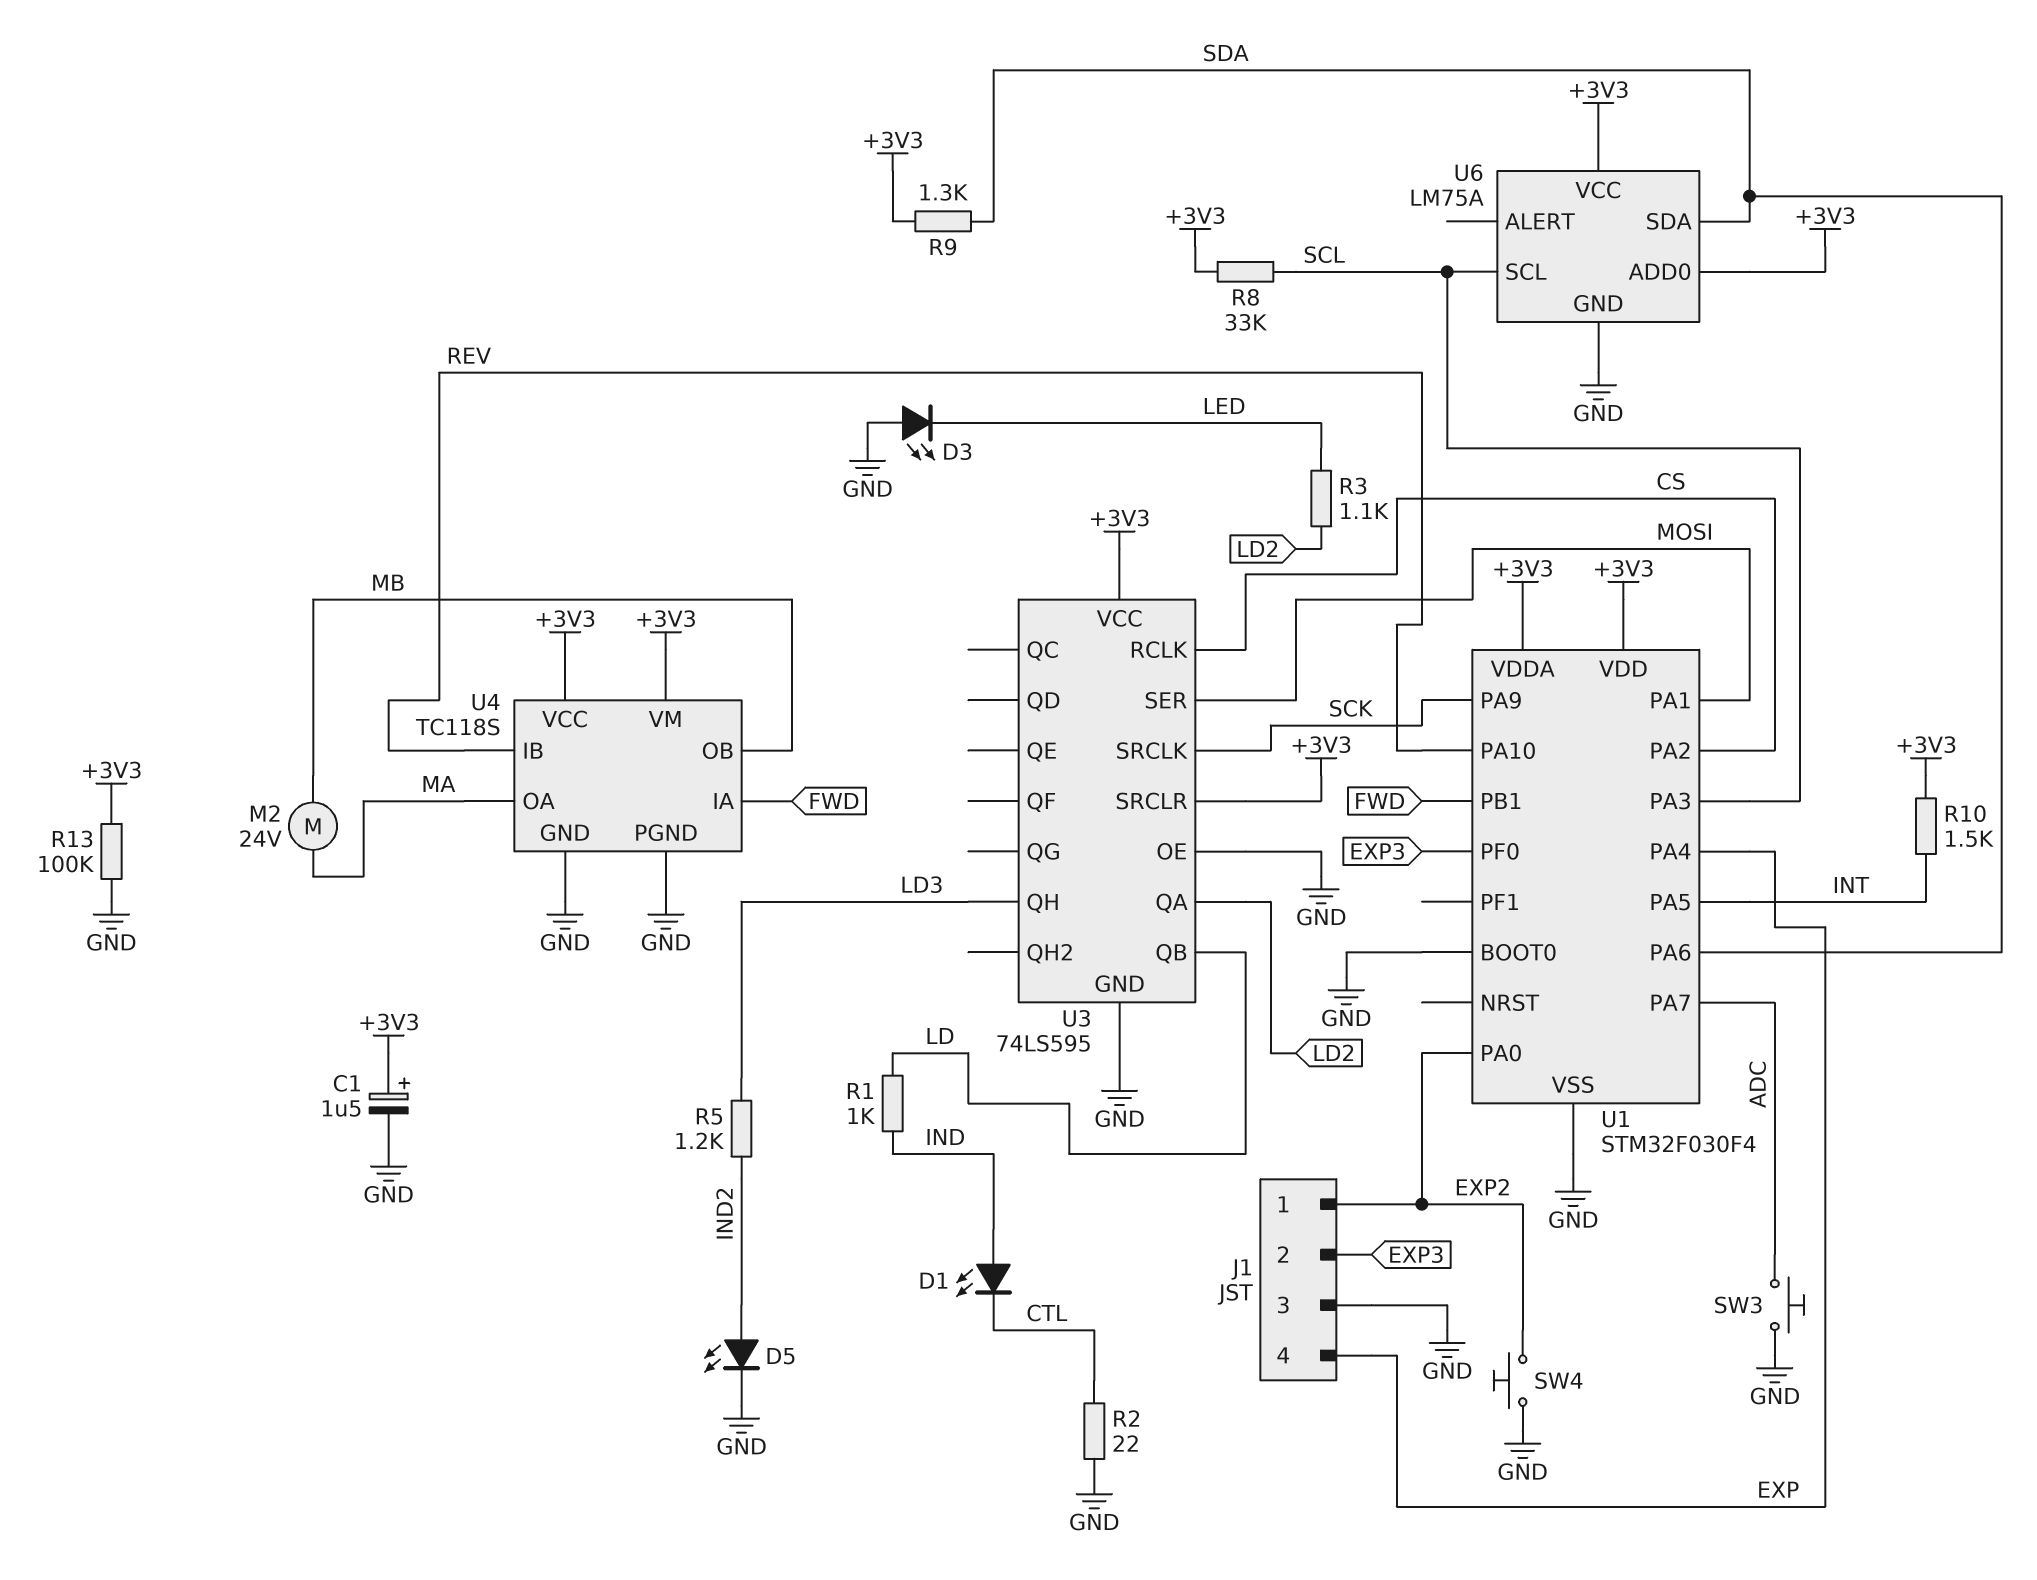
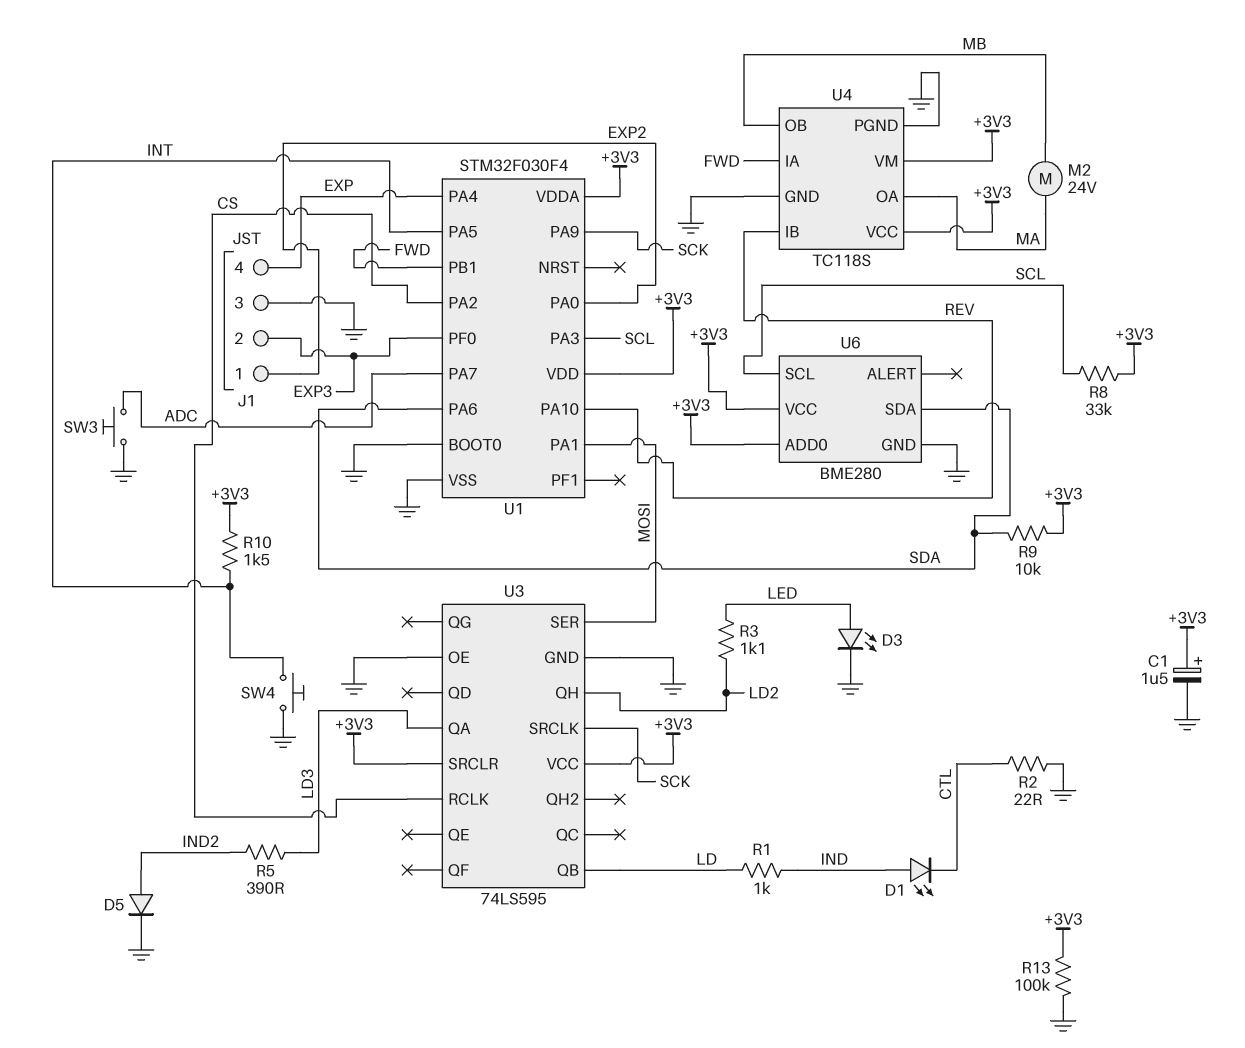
D3: LED (A GND, K LED) -> LED (A LED, K GND)
D5: LED (A IND2, K GND) -> diode (A IND2, K GND)
R5: 1.2k (IND2, LD3) -> 390 (IND2, LD3)
R9: 1.3k (+3V3, SDA) -> 10k (+3V3, SDA)
SW4: button (EXP2, GND) -> button (GND, INT)
U3 pin QA: LD2 -> LD3
U3 pin QH: LD3 -> LD2
U6: LM75A -> BME280

